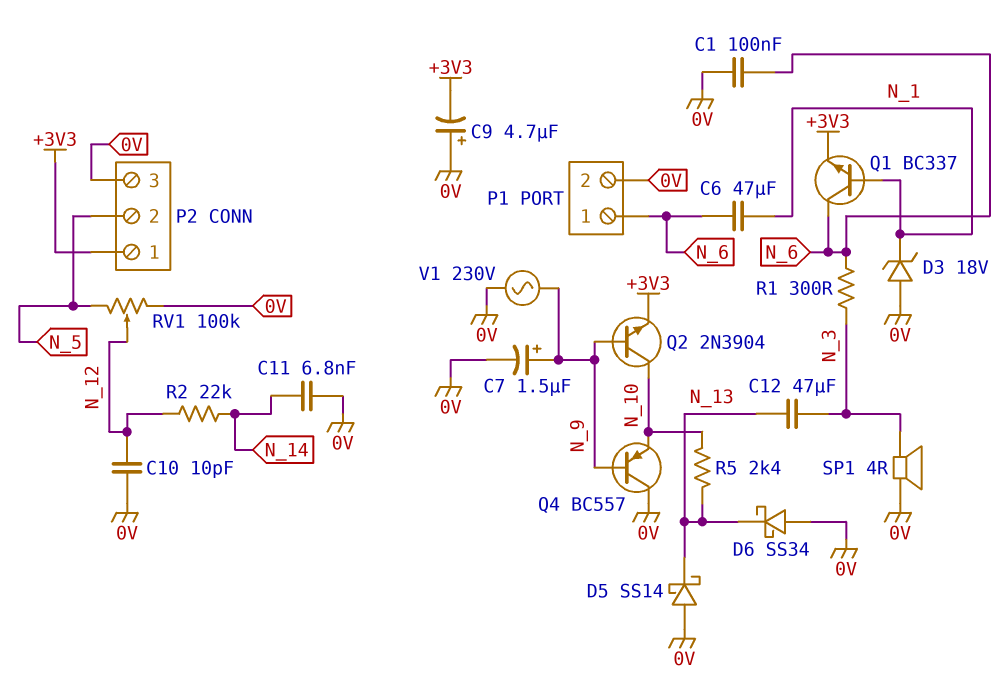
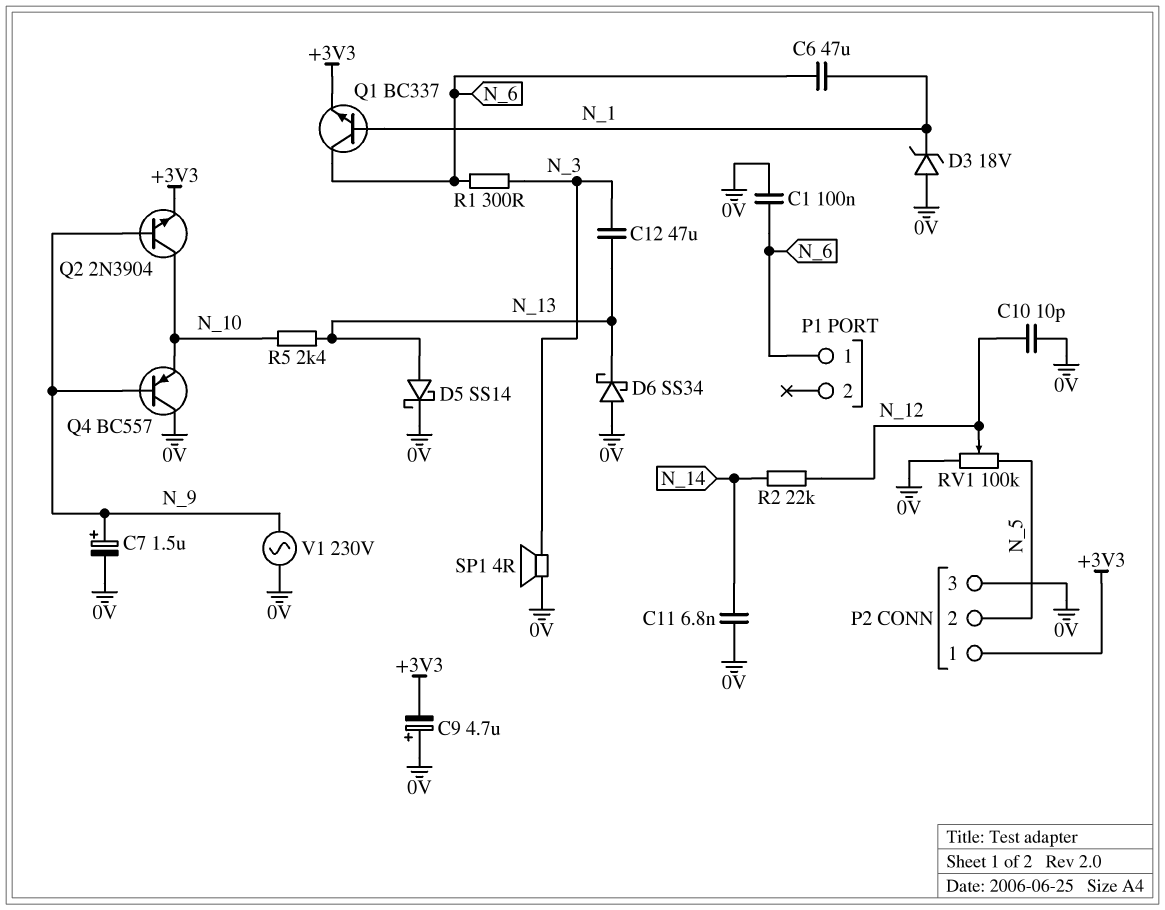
D5: schottky SS14 (A 0V, K N_13) -> schottky SS14 (A N_13, K 0V)
P1 pin 2: 0V -> none

